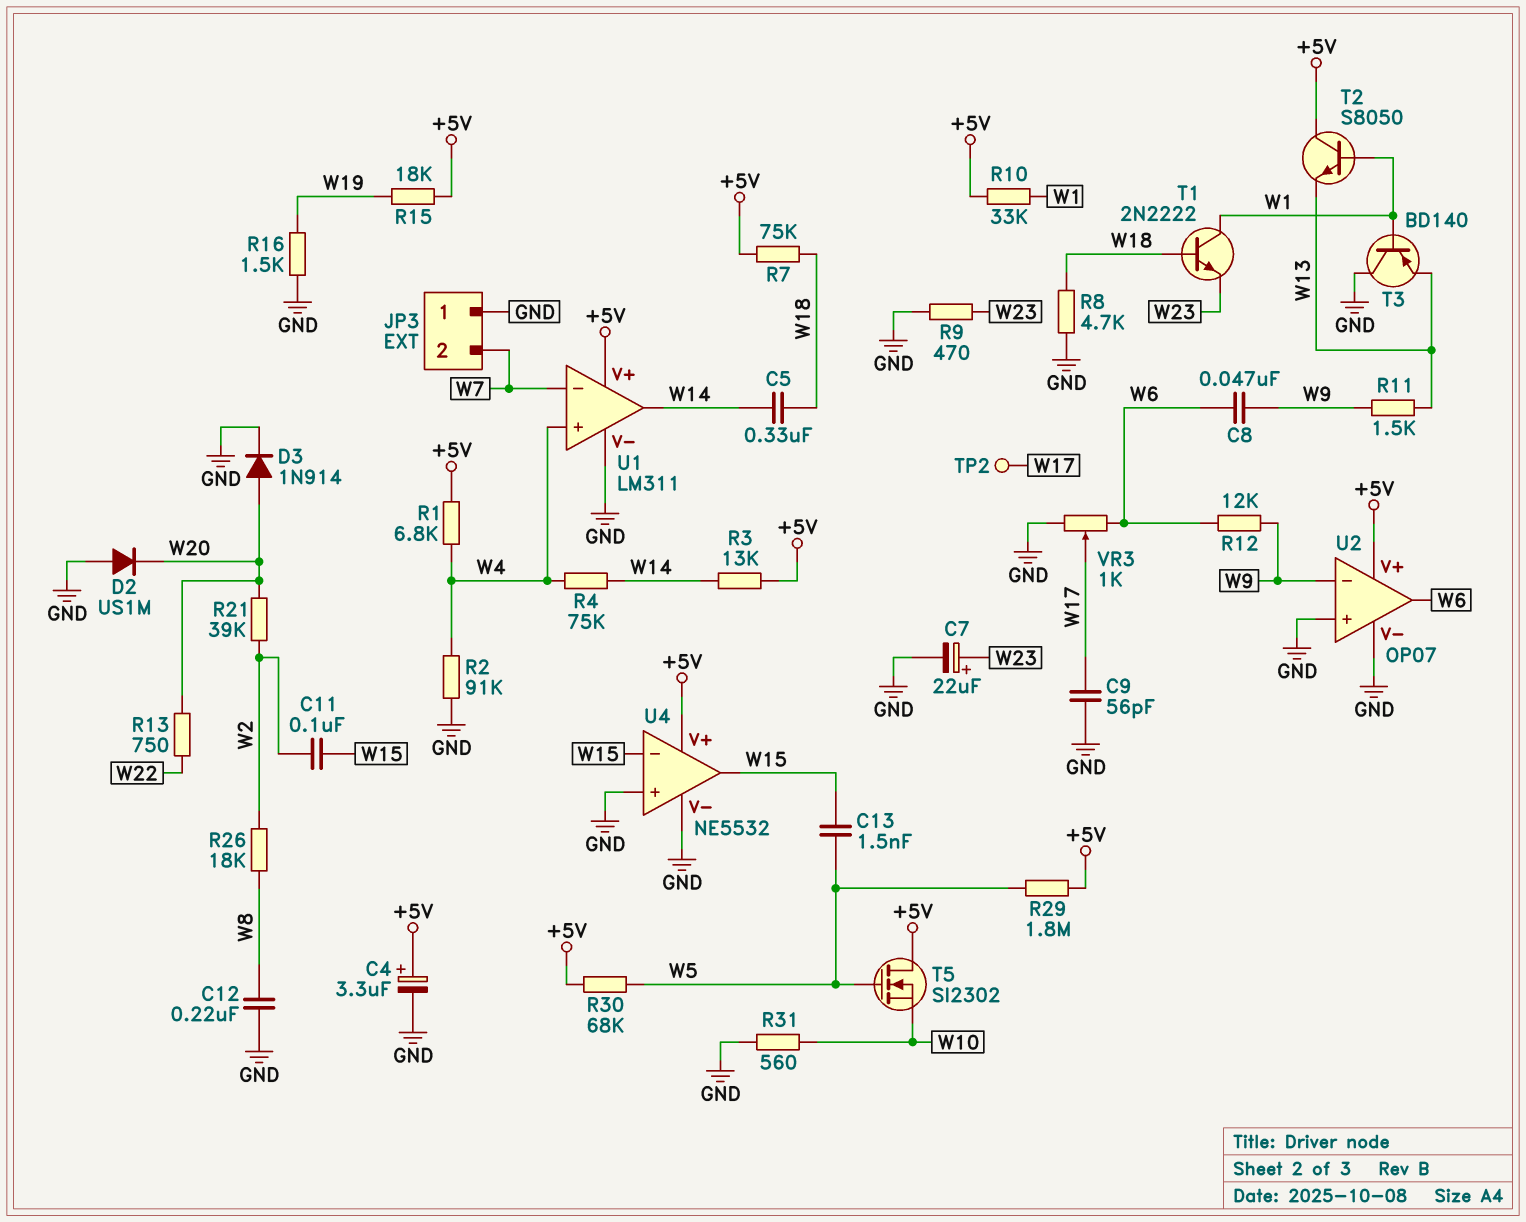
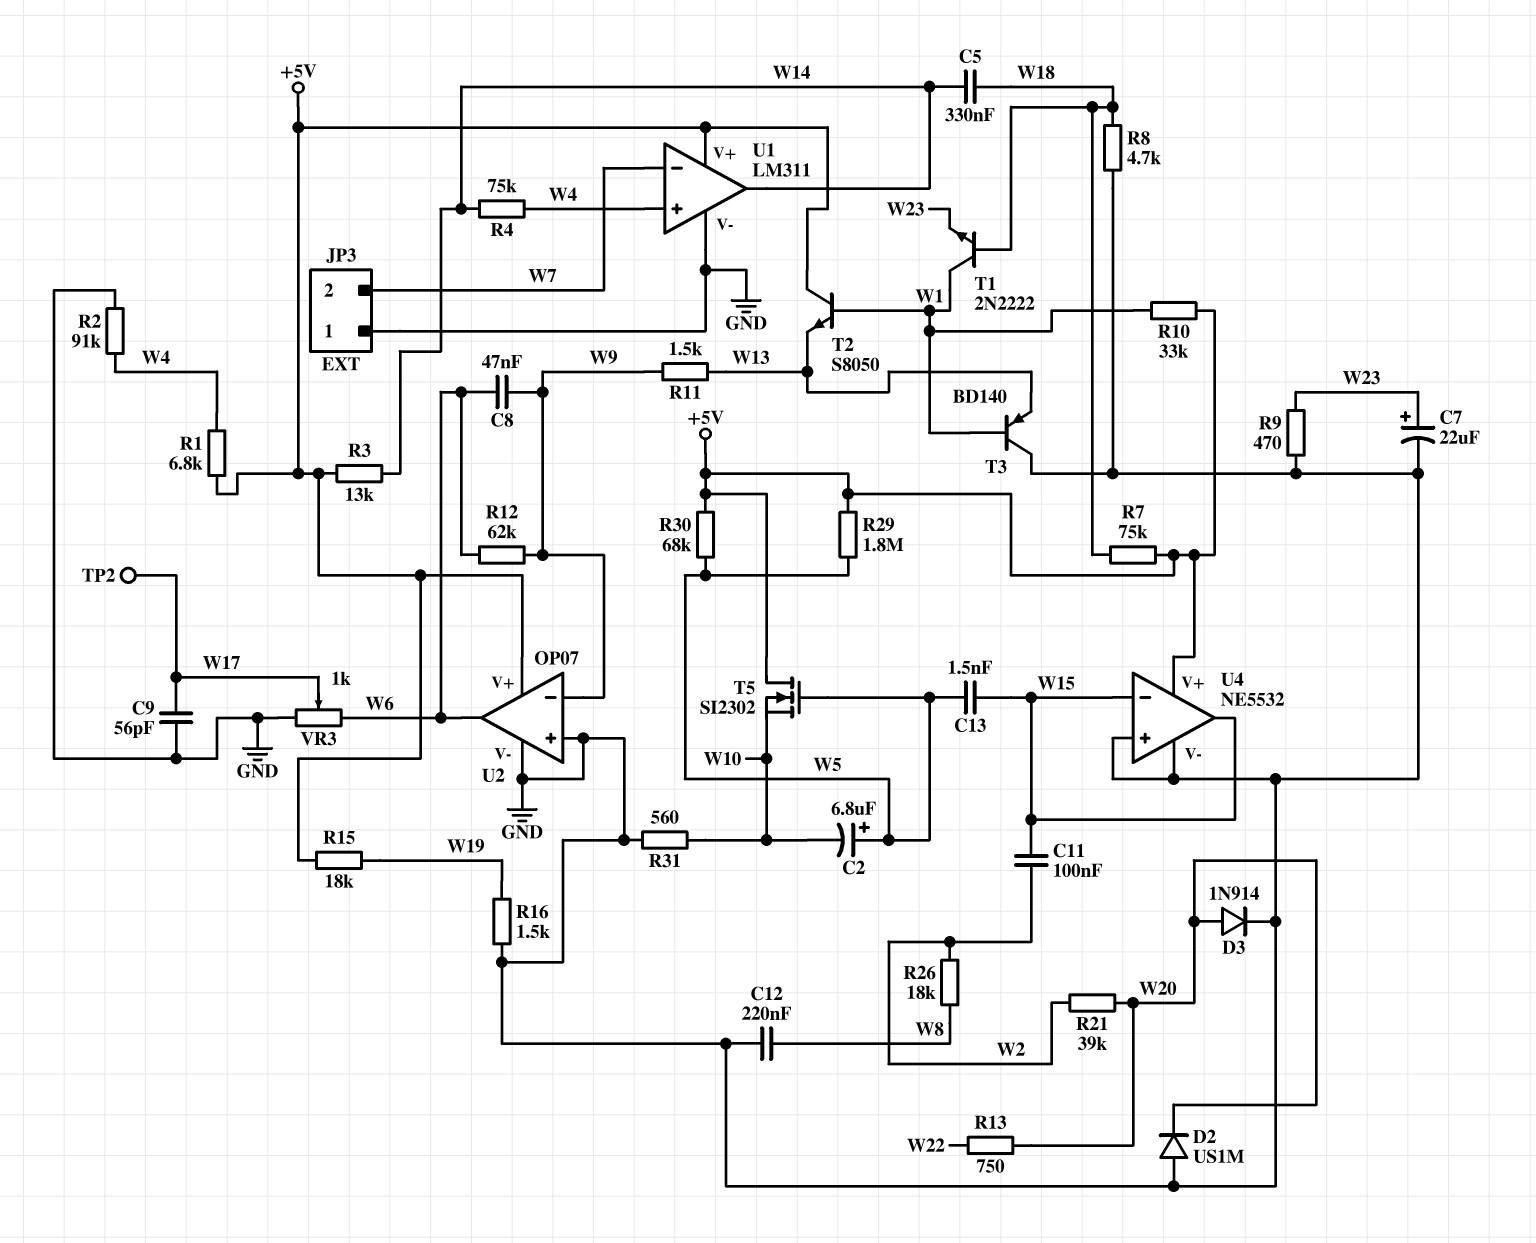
C2: none -> 6.8uF (plus W5, minus W10)
C4: 3.3uF (plus +5V, minus GND) -> none
R12: 12k (W6, W9) -> 62k (W6, W9)

